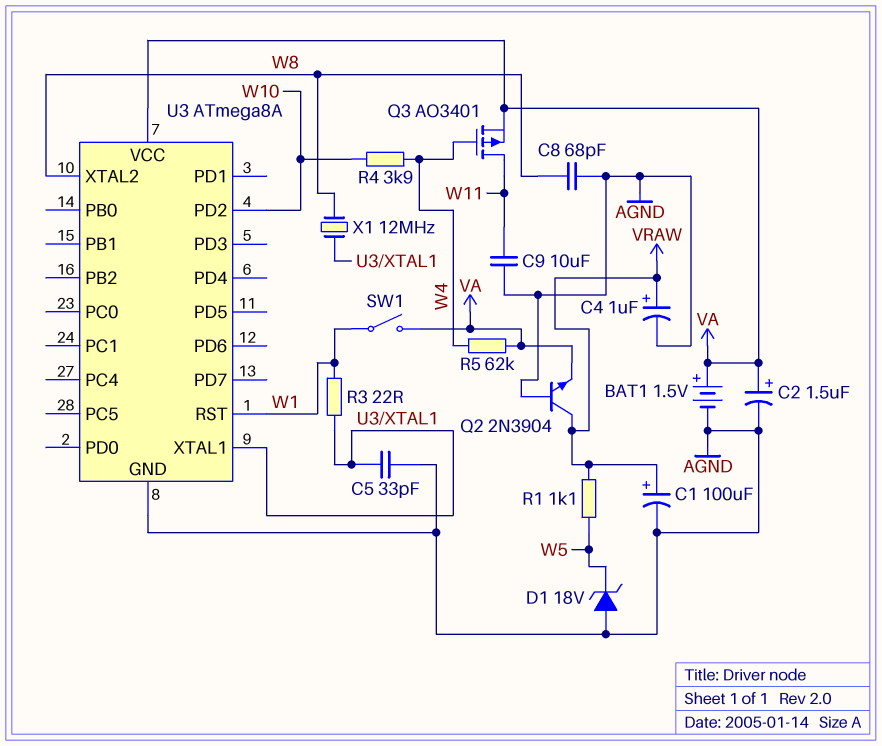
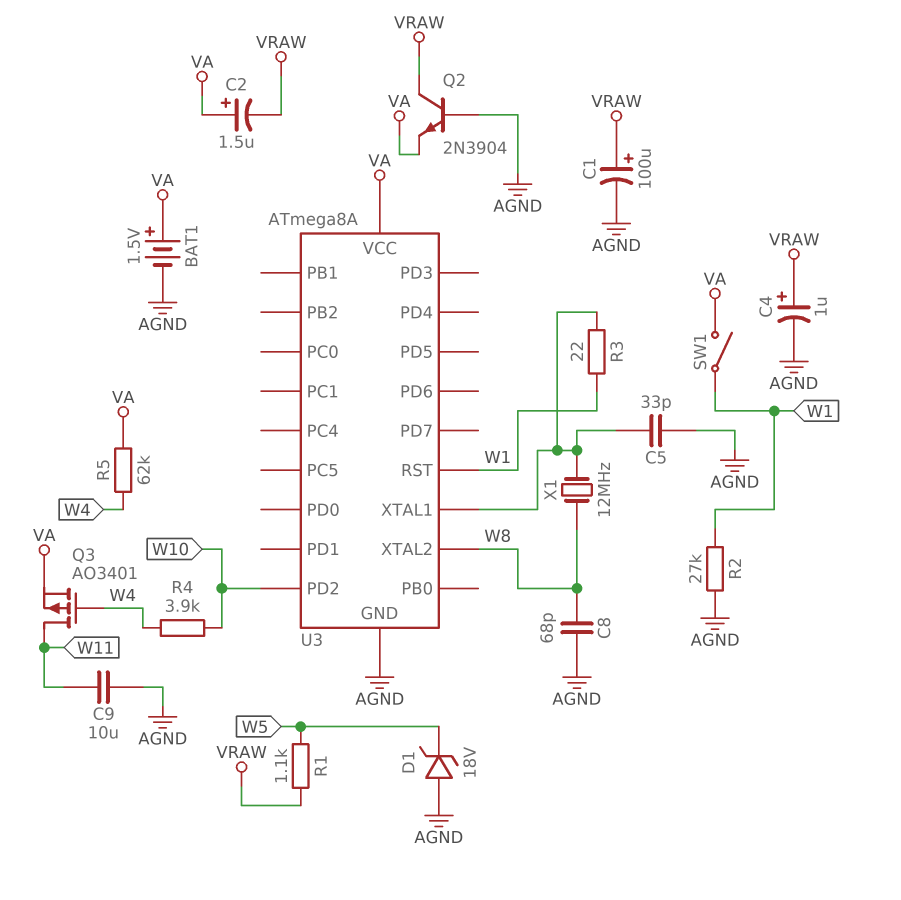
C2: 1.5uF (plus VA, minus AGND) -> 1.5uF (plus VA, minus VRAW)
R2: none -> 27k (AGND, W1)

